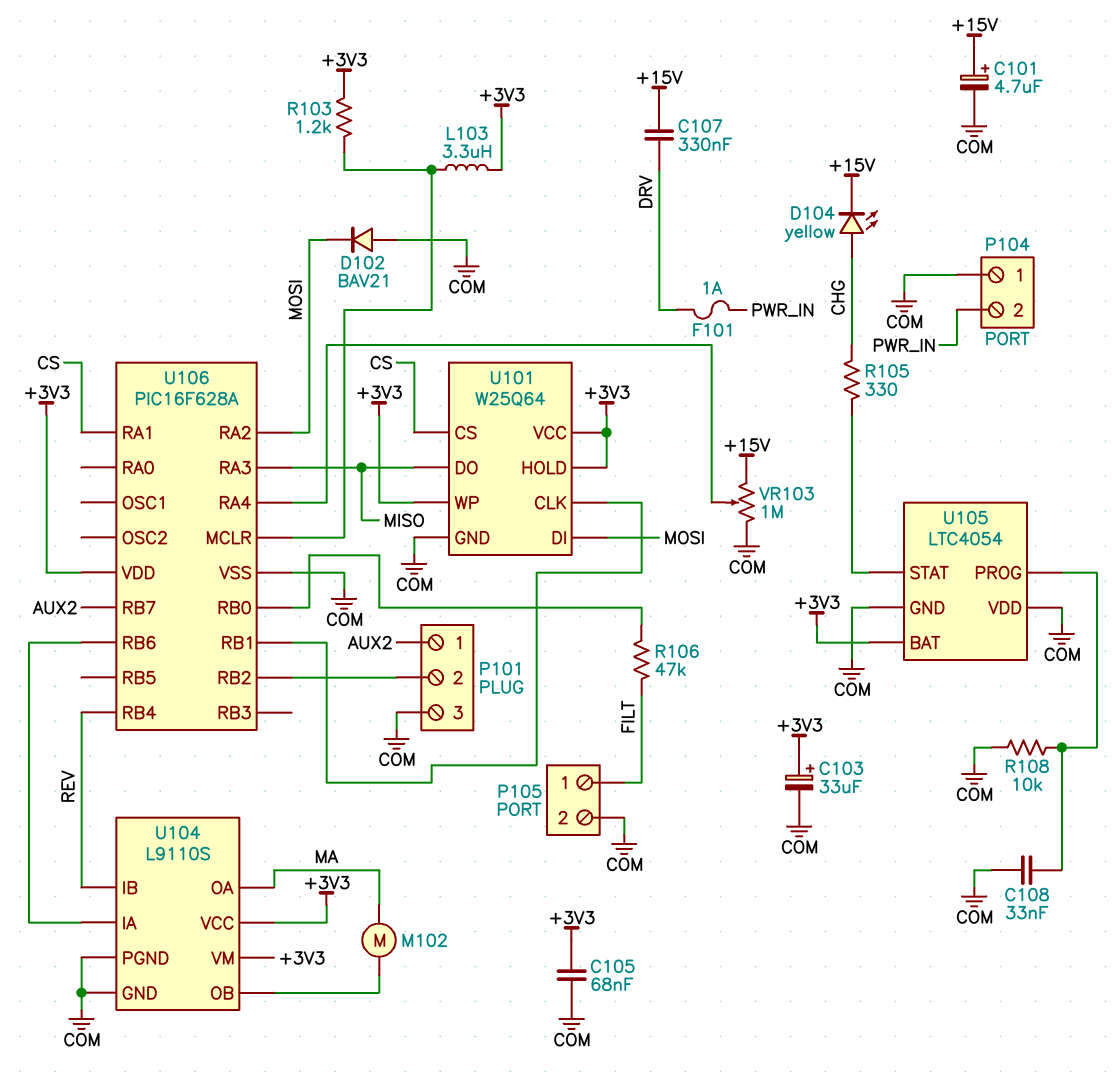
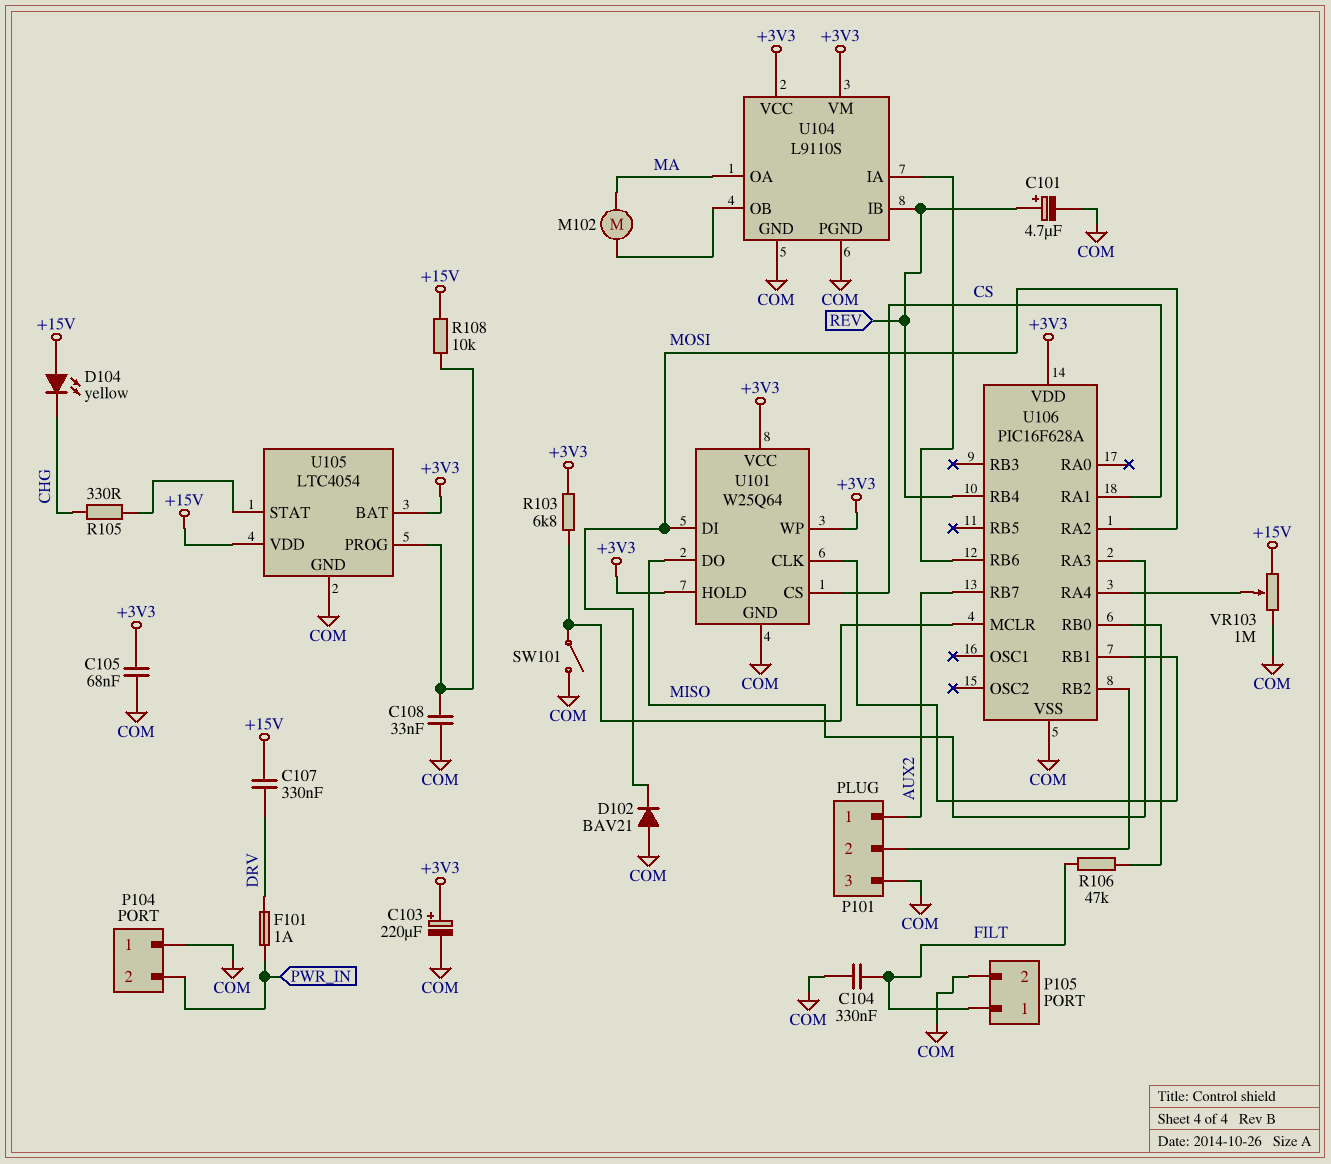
C101: 4.7uF (plus +15V, minus COM) -> 4.7uF (plus REV, minus COM)
C103: 33uF (plus +3V3, minus COM) -> 220uF (plus +3V3, minus COM)
C104: none -> 330nF (COM, FILT)
D104: LED yellow (A CHG, K +15V) -> LED yellow (A +15V, K CHG)
L103: 3.3uH (+3V3, U106/MCLR) -> none
R103: 1.2k (+3V3, U106/MCLR) -> 6.8k (+3V3, U106/MCLR)
R108: 10k (COM, U105/PROG) -> 10k (+15V, U105/PROG)
SW101: none -> switch (COM, U106/MCLR)
U105 pin VDD: COM -> +15V

